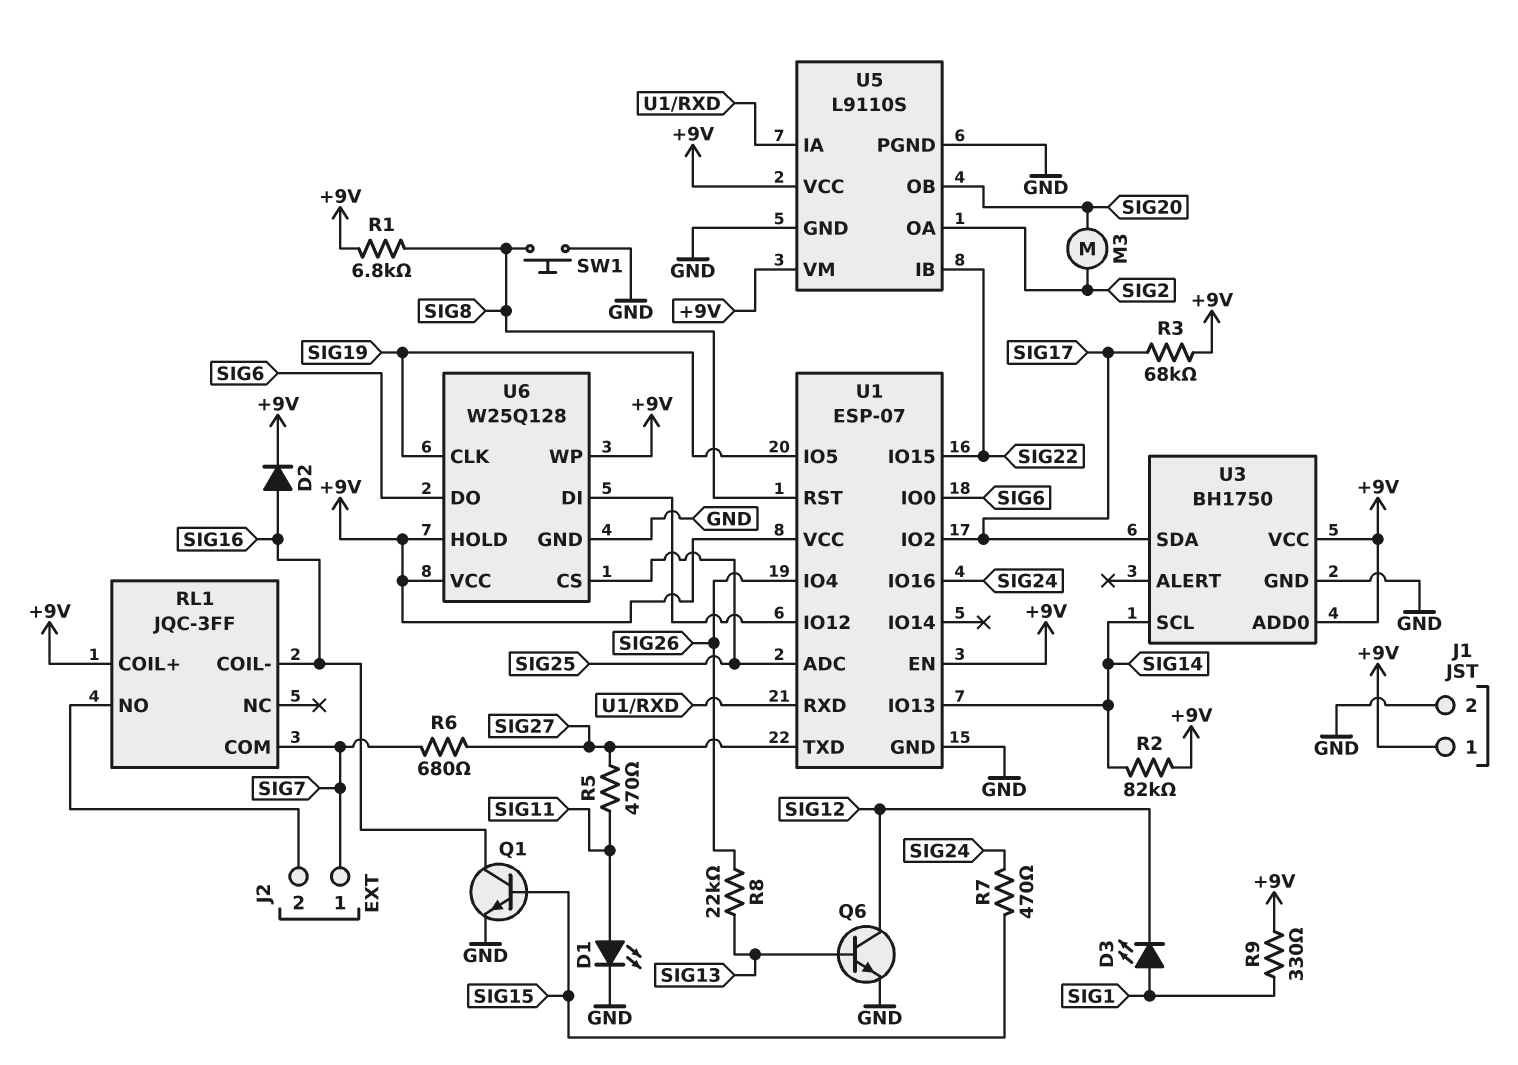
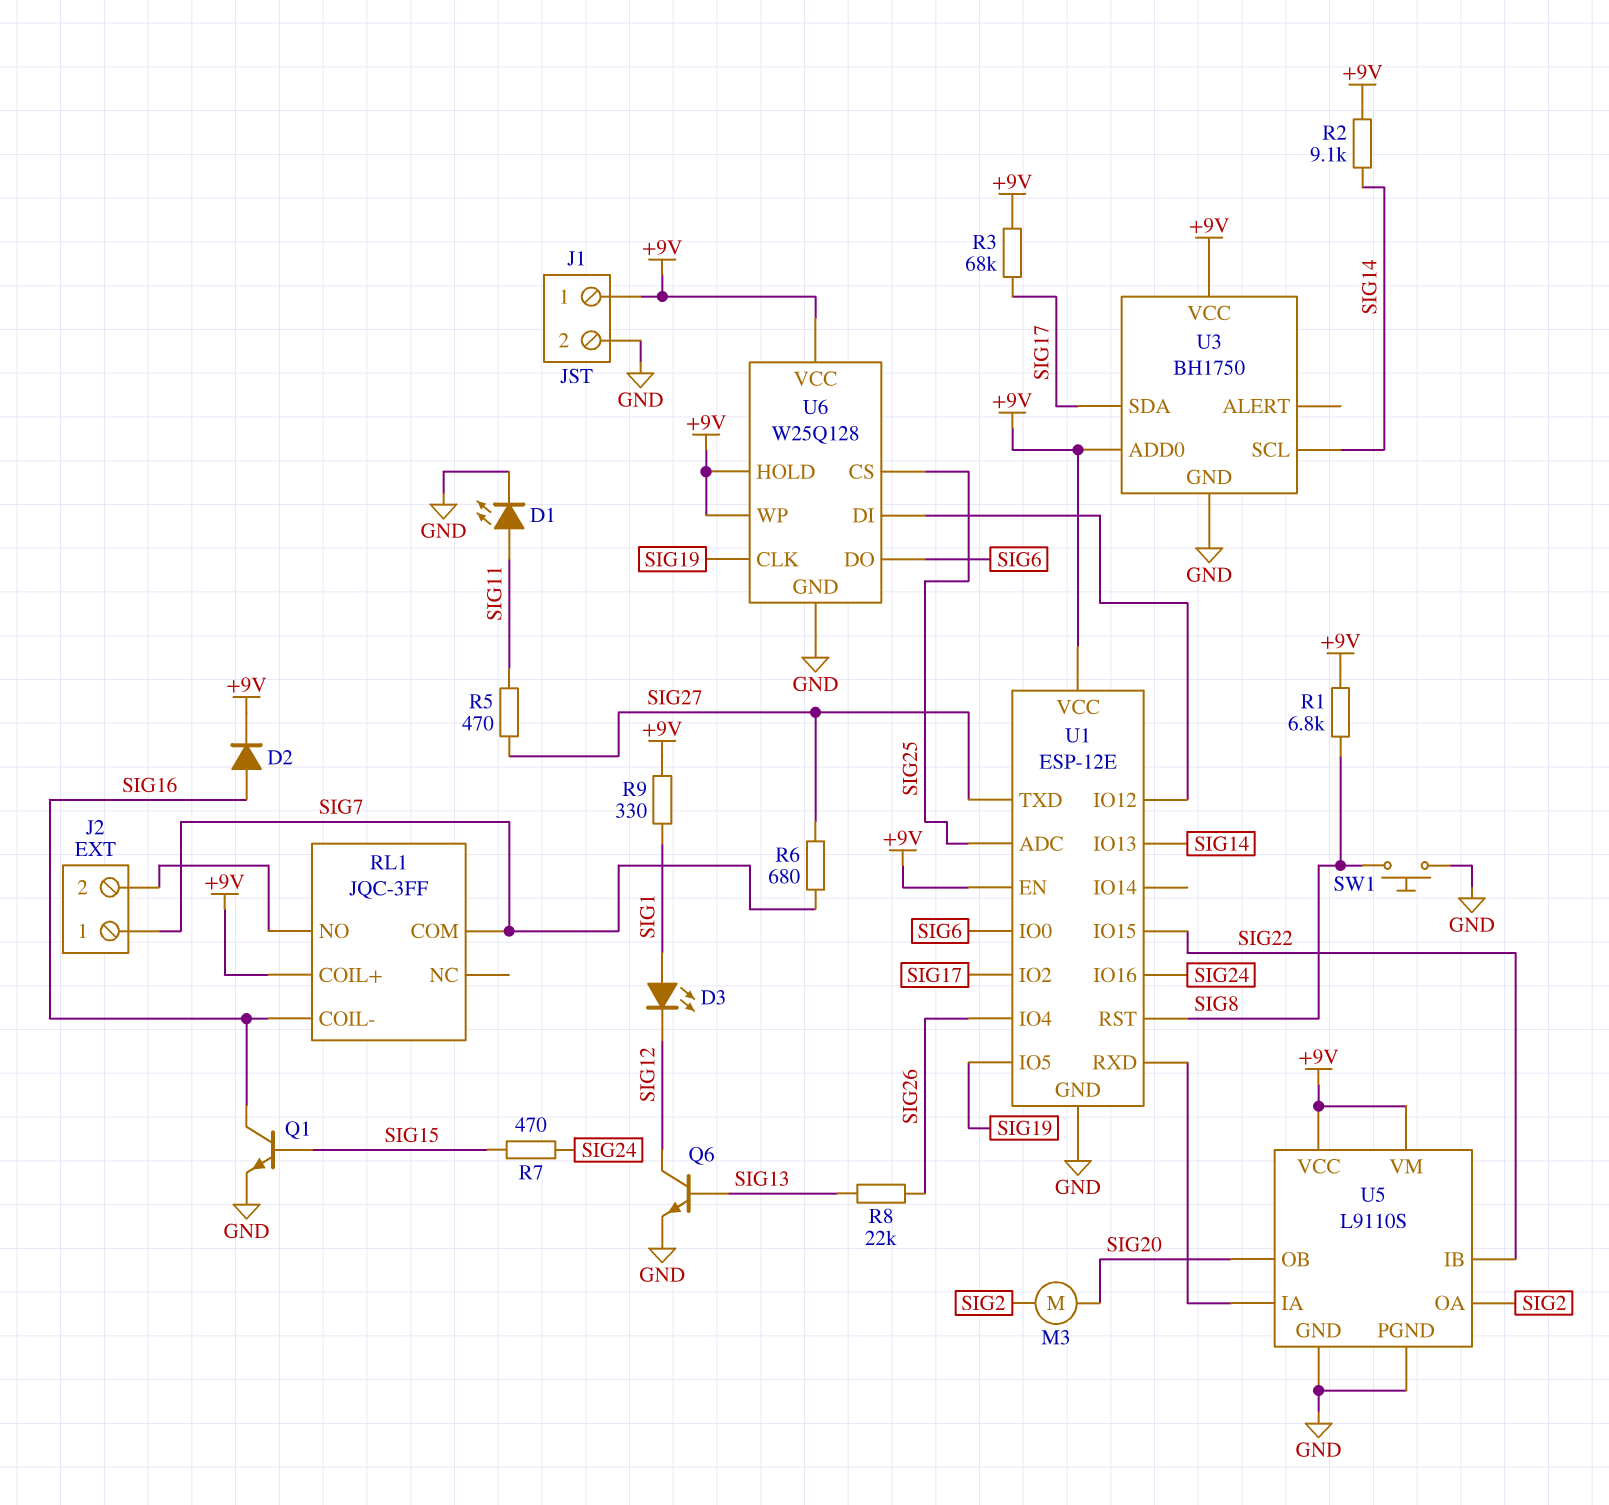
R2: 82k (+9V, SIG14) -> 9.1k (+9V, SIG14)
U1: ESP-07 -> ESP-12E

